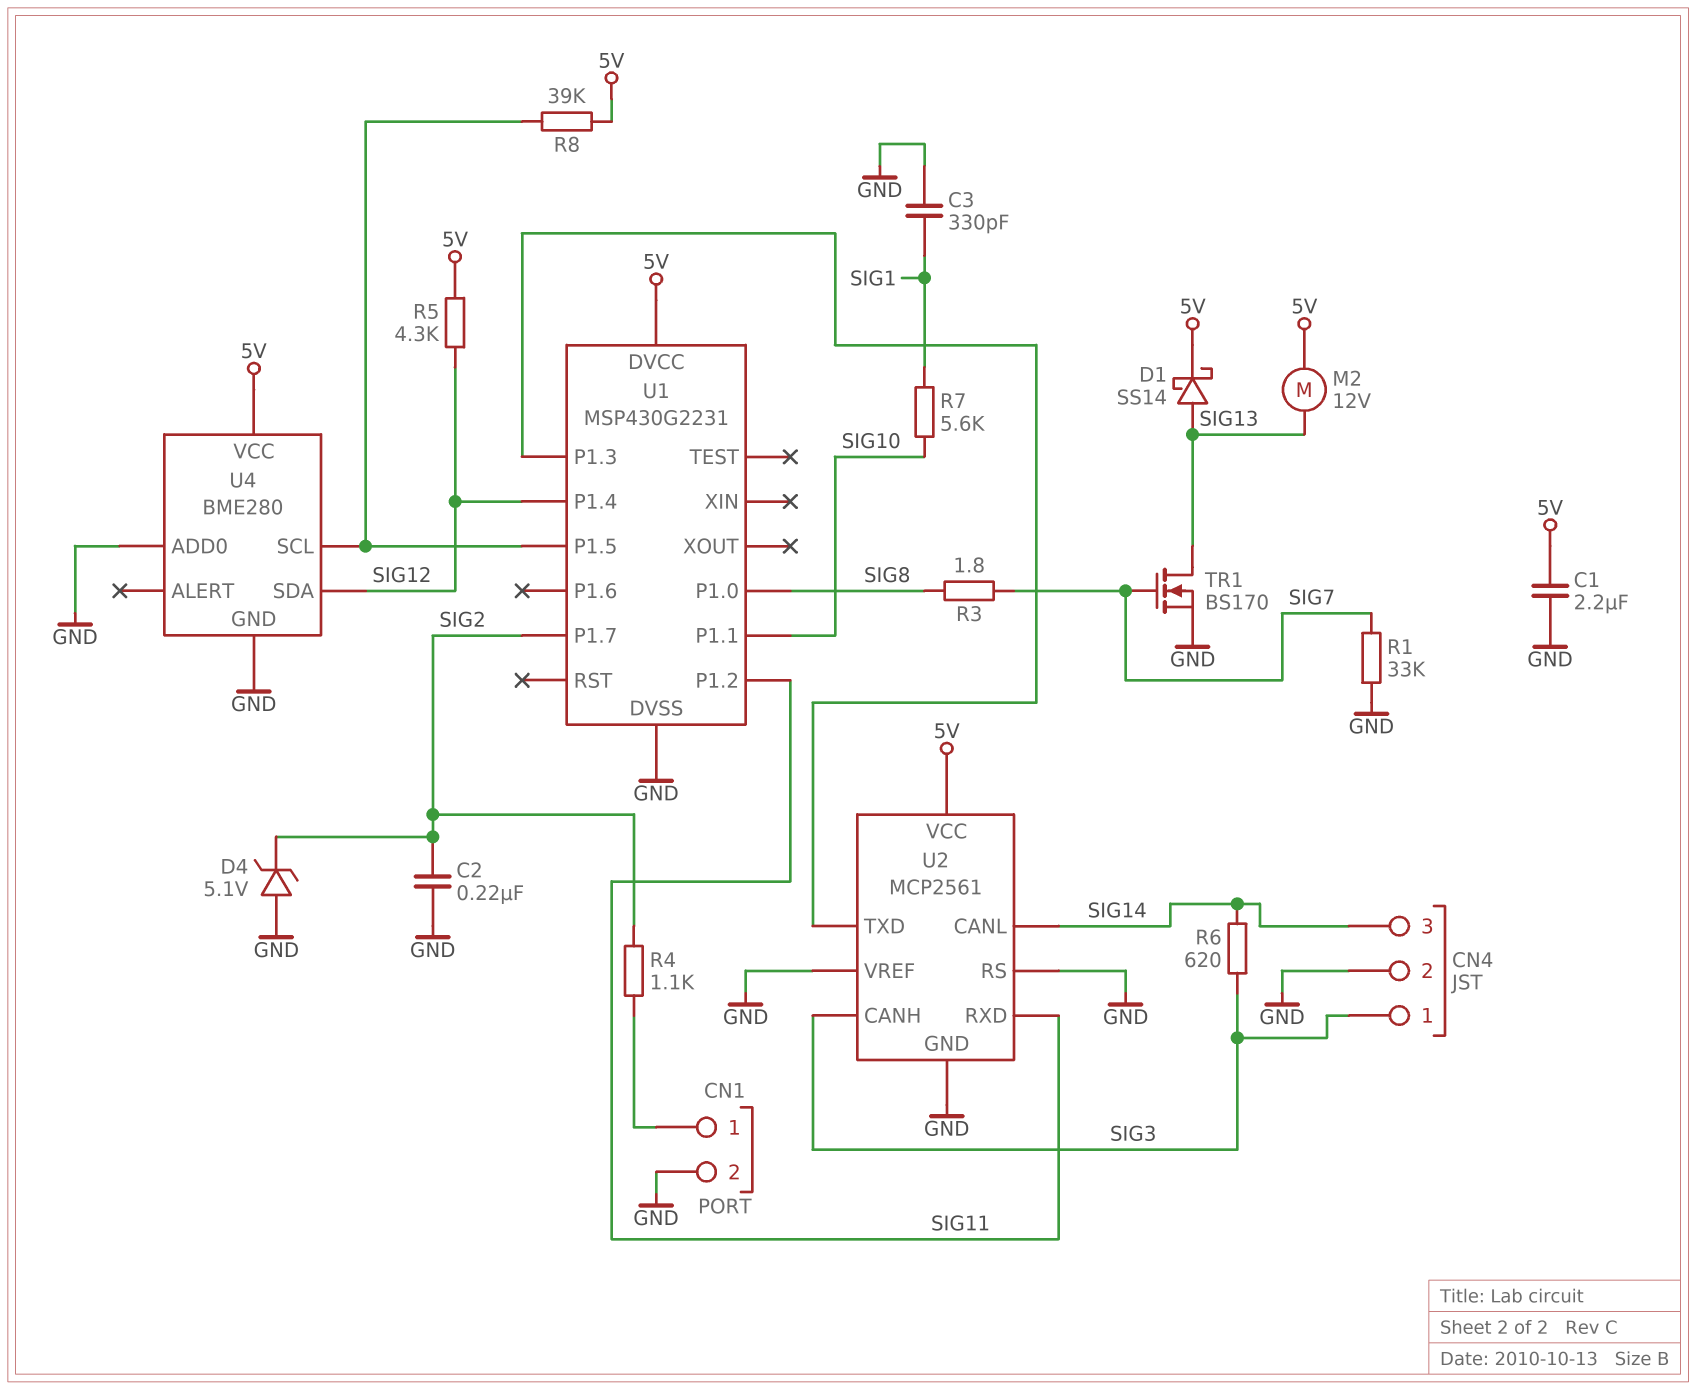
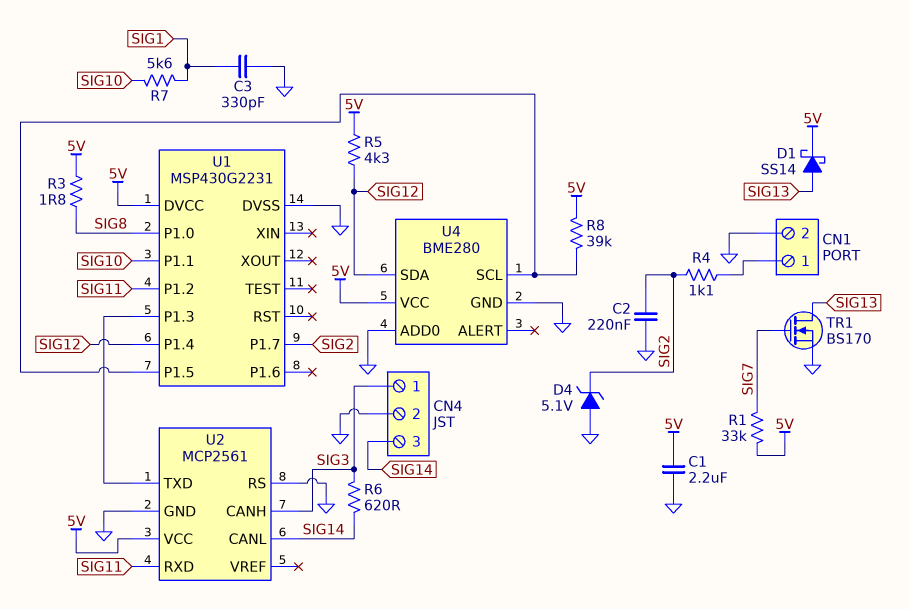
M2: motor 12V (5V, SIG13) -> none
R1: 33k (GND, SIG7) -> 33k (5V, SIG7)
R3: 1.8 (SIG7, SIG8) -> 1.8 (5V, SIG8)
U2 pin VREF: GND -> none

